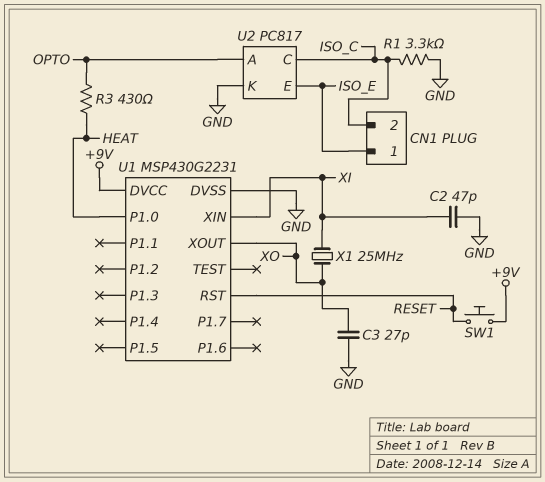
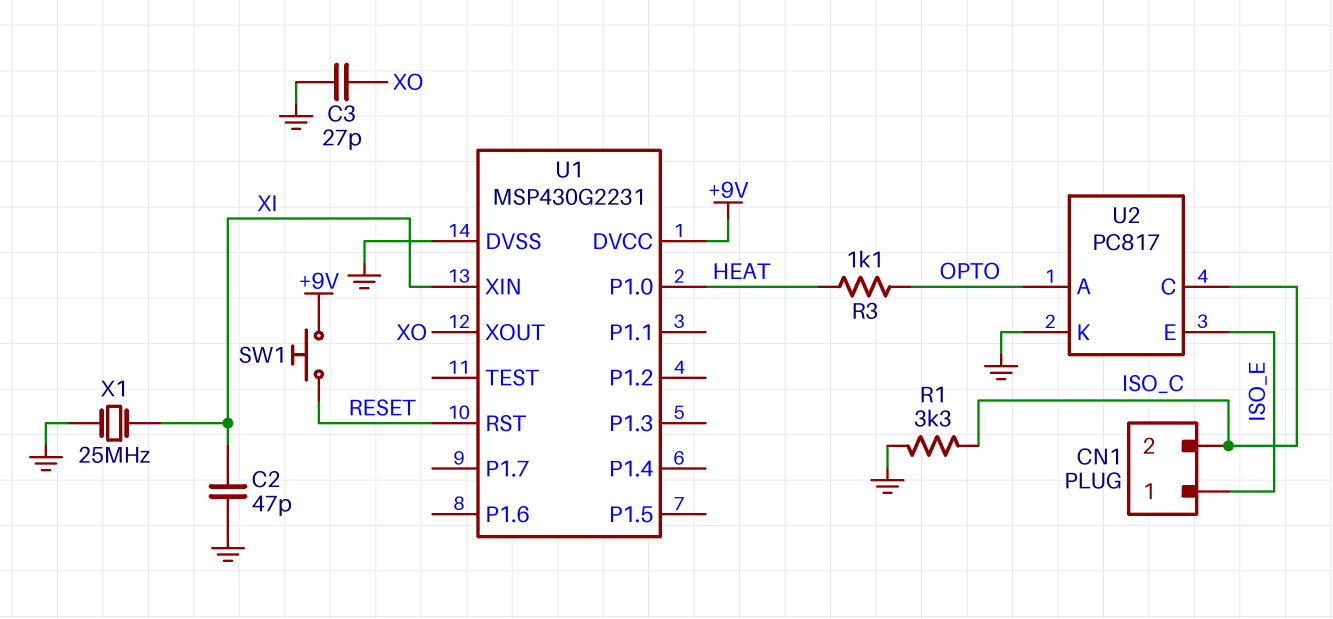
R3: 430 (HEAT, OPTO) -> 1.1k (HEAT, OPTO)
X1: 25MHz (XI, XO) -> 25MHz (GND, XI)

